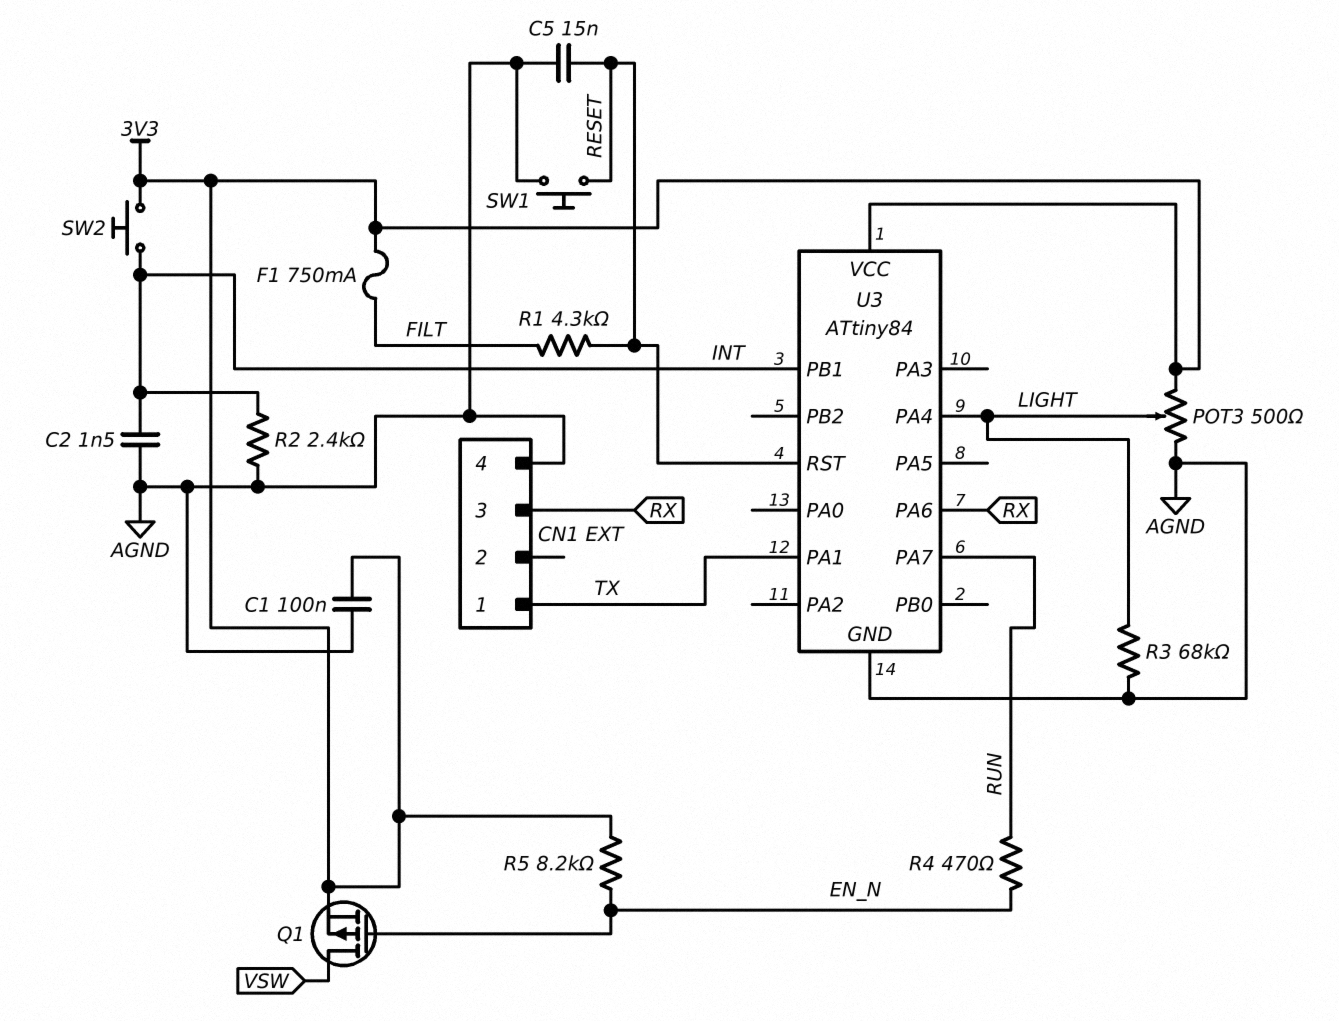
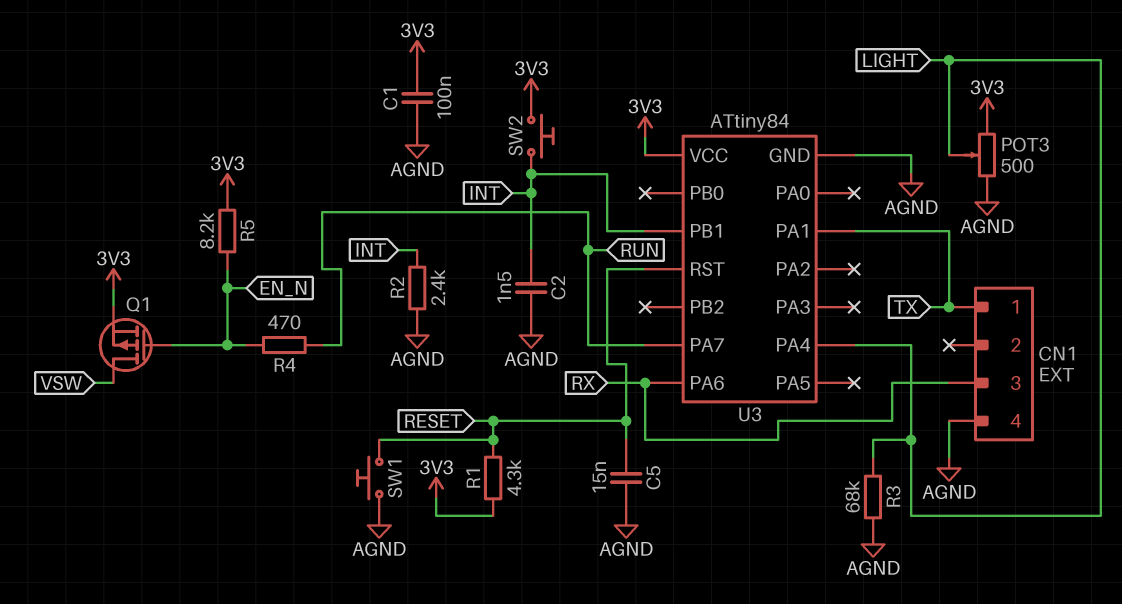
F1: 750mA (3V3, FILT) -> none
R1: 4.3k (FILT, RESET) -> 4.3k (3V3, RESET)

